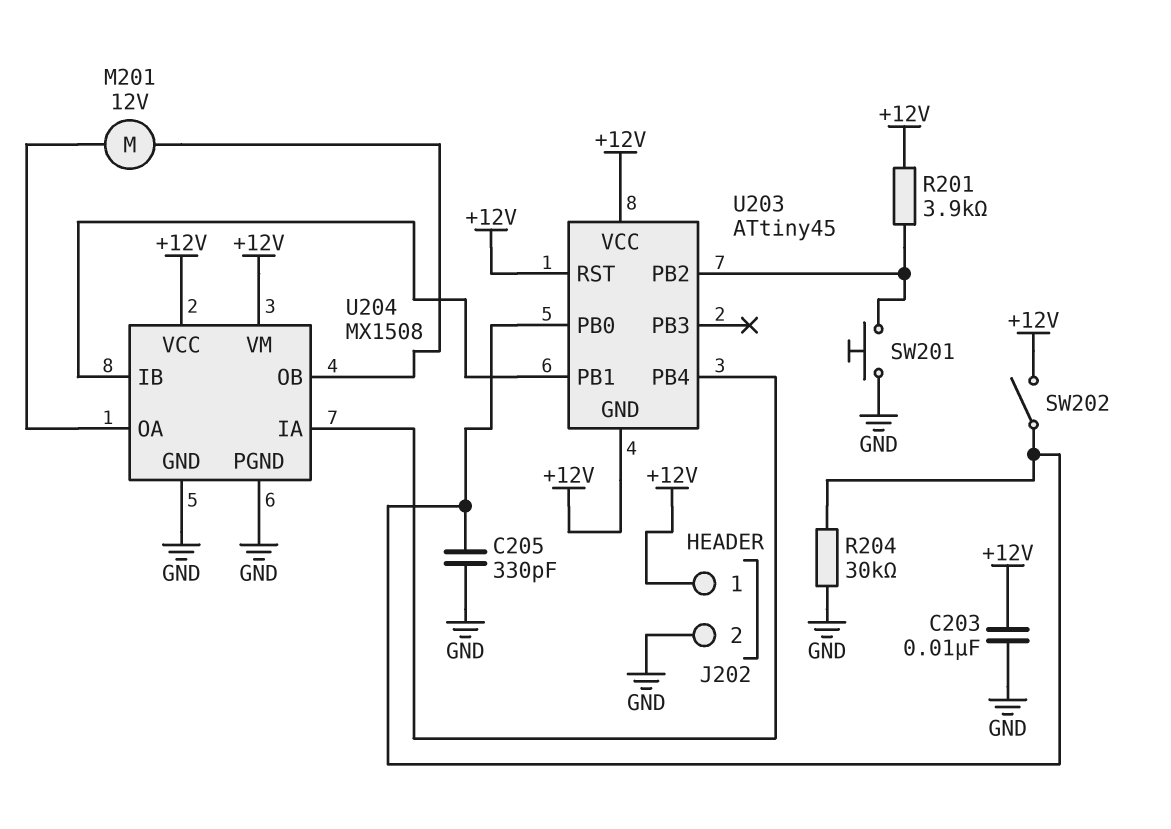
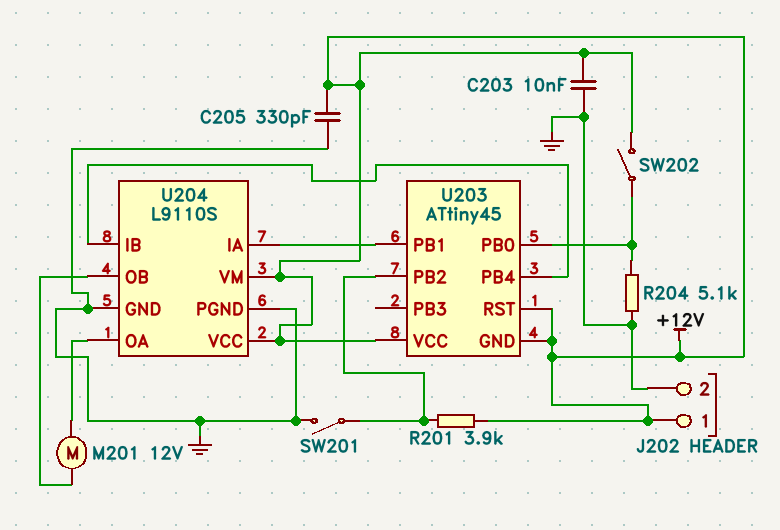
C205: 330pF (GND, U203/PB0) -> 330pF (+12V, GND)
R204: 30k (GND, U203/PB0) -> 5.1k (GND, U203/PB0)
SW201: button (GND, U203/PB2) -> switch (GND, U203/PB2)
U204: MX1508 -> L9110S
U204 pin IA: U203/PB4 -> U203/PB1
U204 pin IB: U203/PB1 -> U203/PB4

